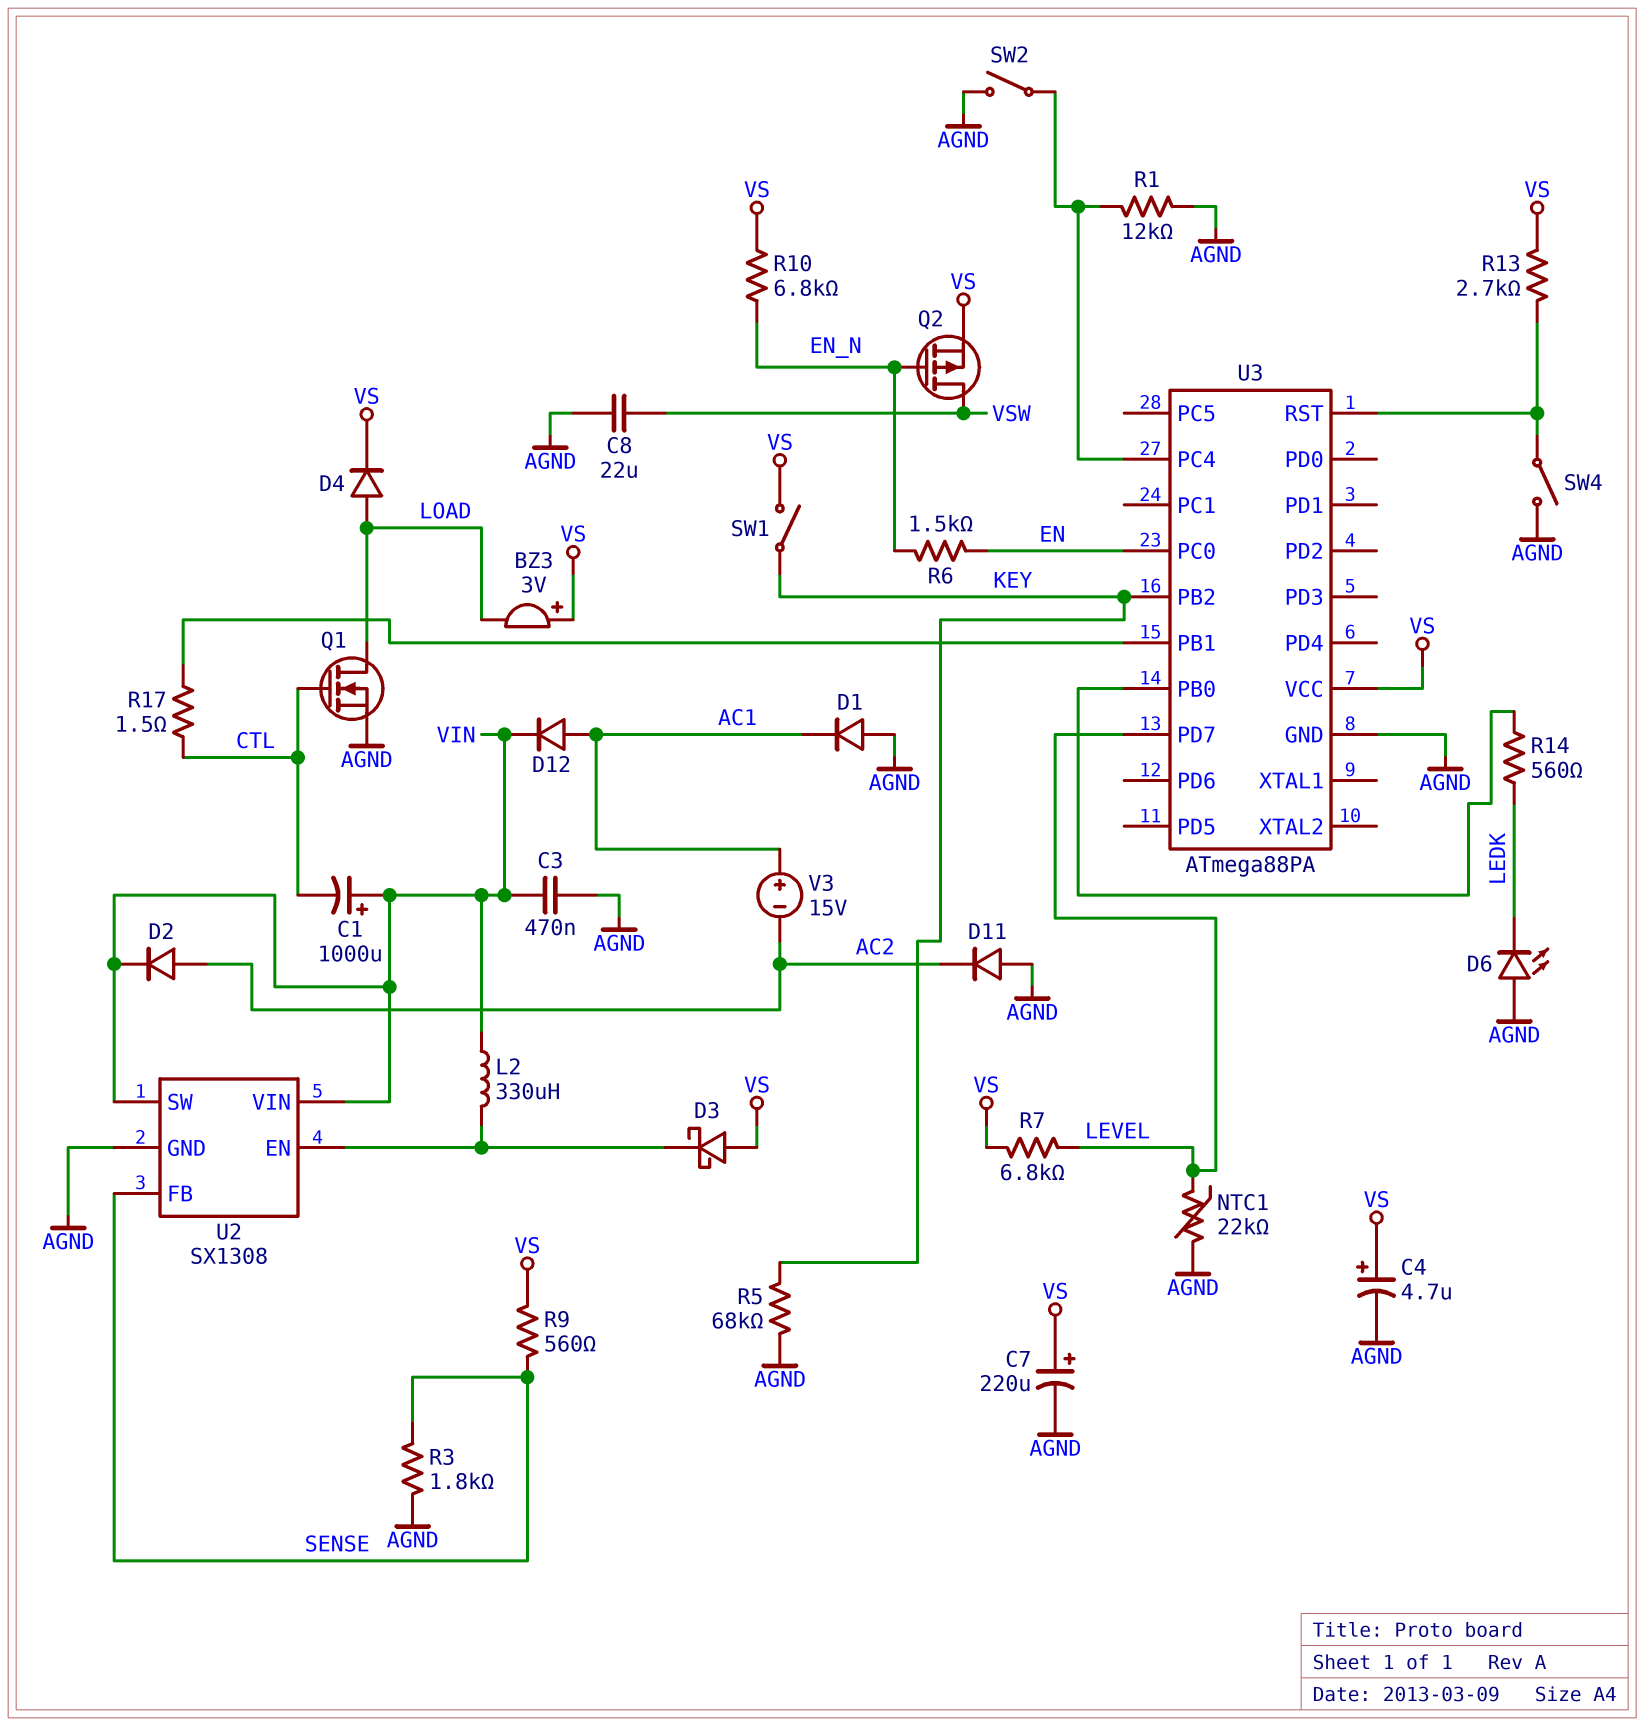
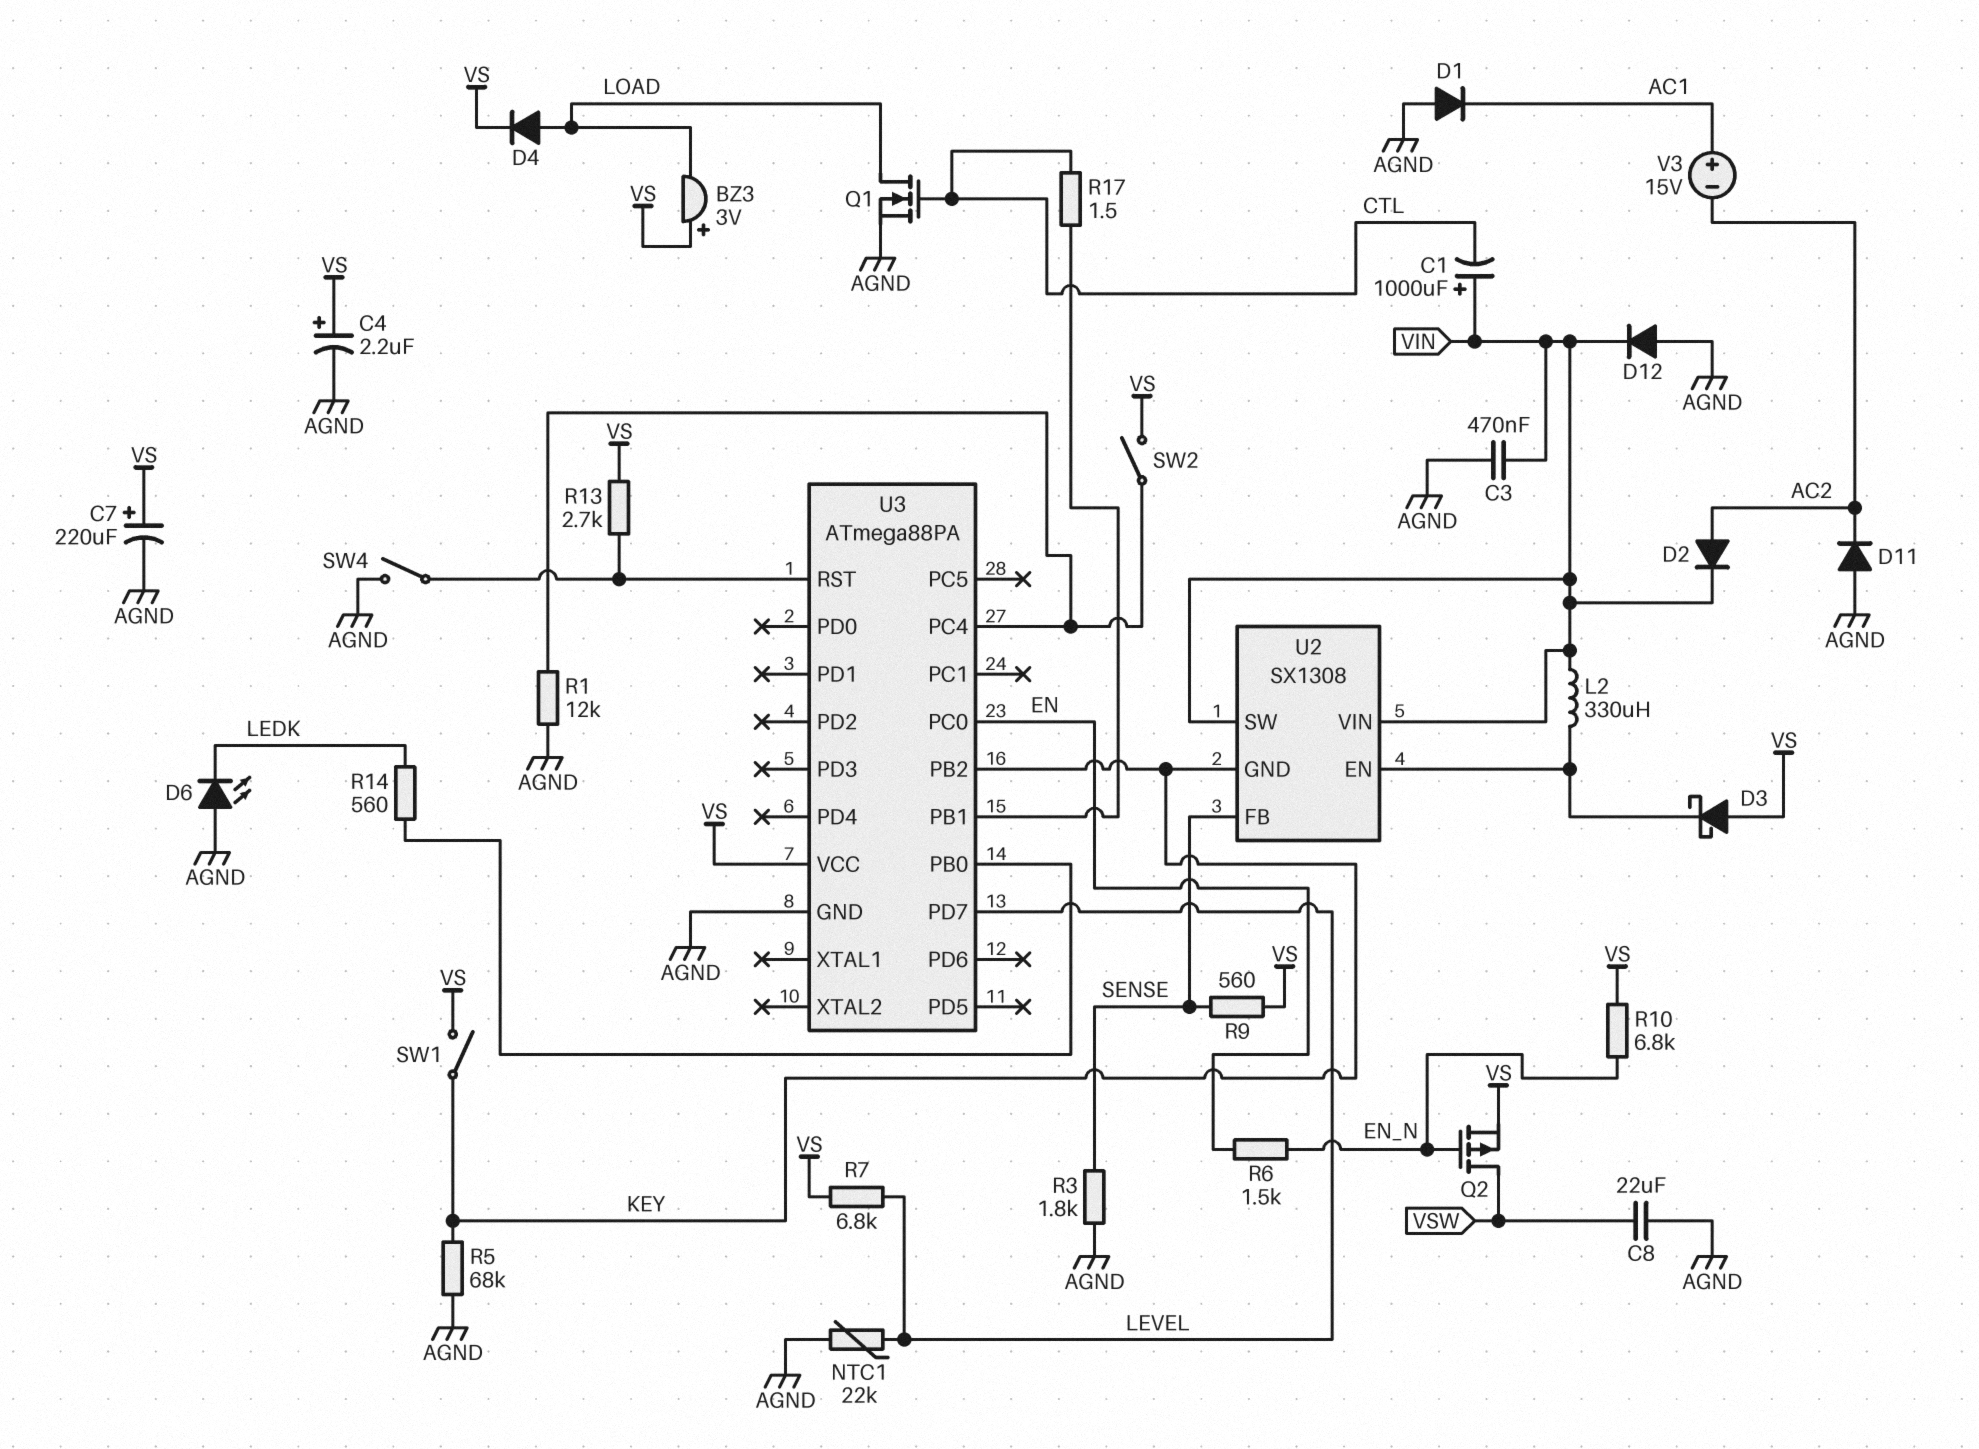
C4: 4.7uF (plus VS, minus AGND) -> 2.2uF (plus VS, minus AGND)
D12: diode (A AC1, K VIN) -> diode (A AGND, K VIN)
SW2: switch (AGND, U3/PC4) -> switch (U3/PC4, VS)
U2 pin GND: AGND -> KEY

